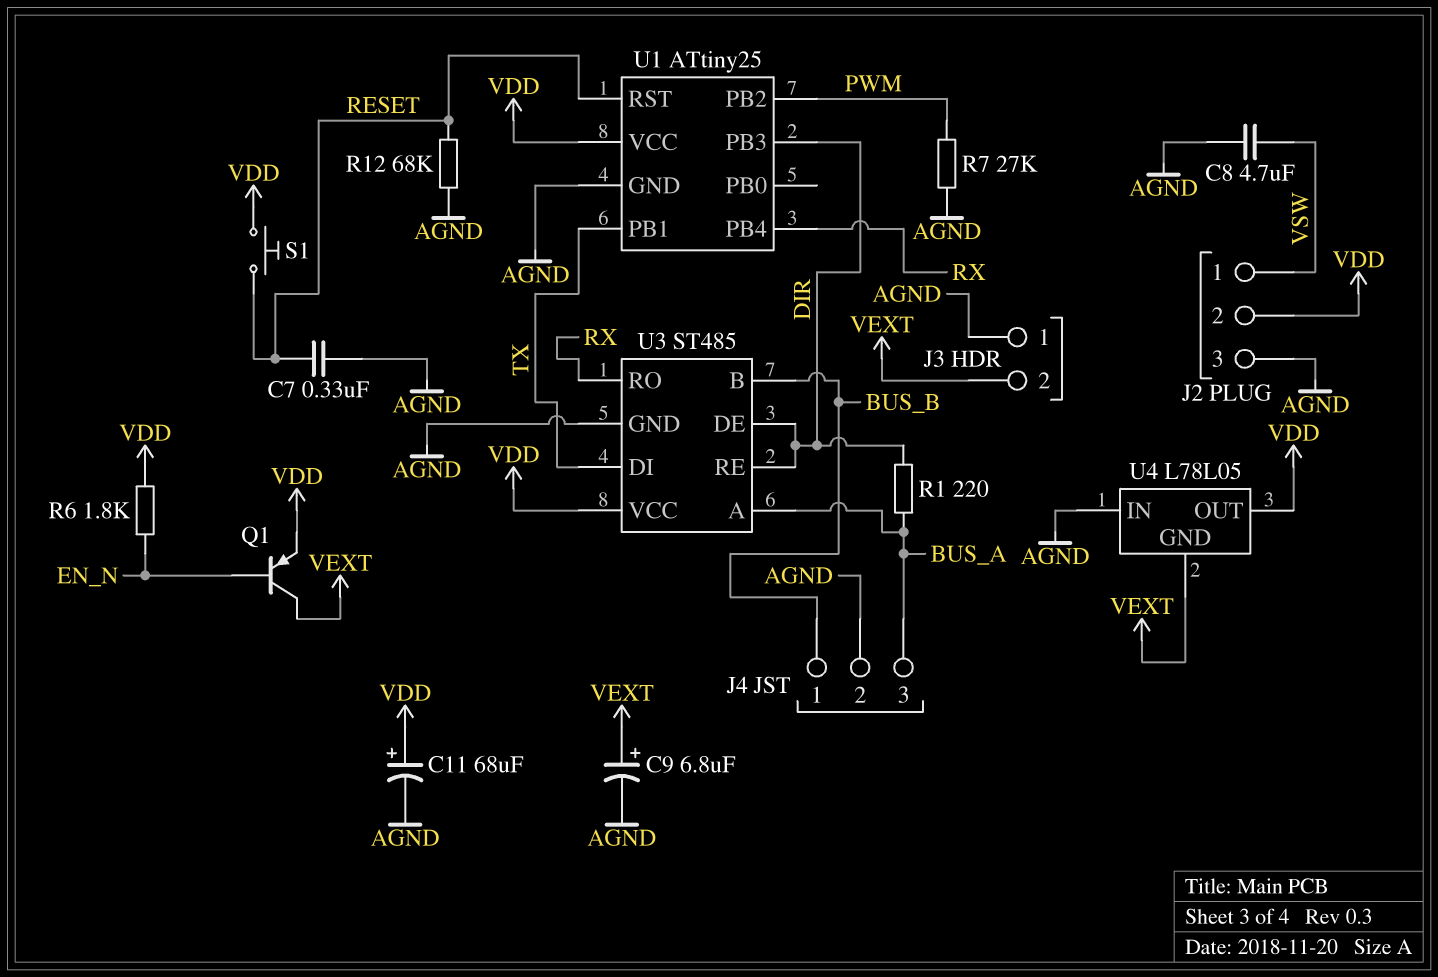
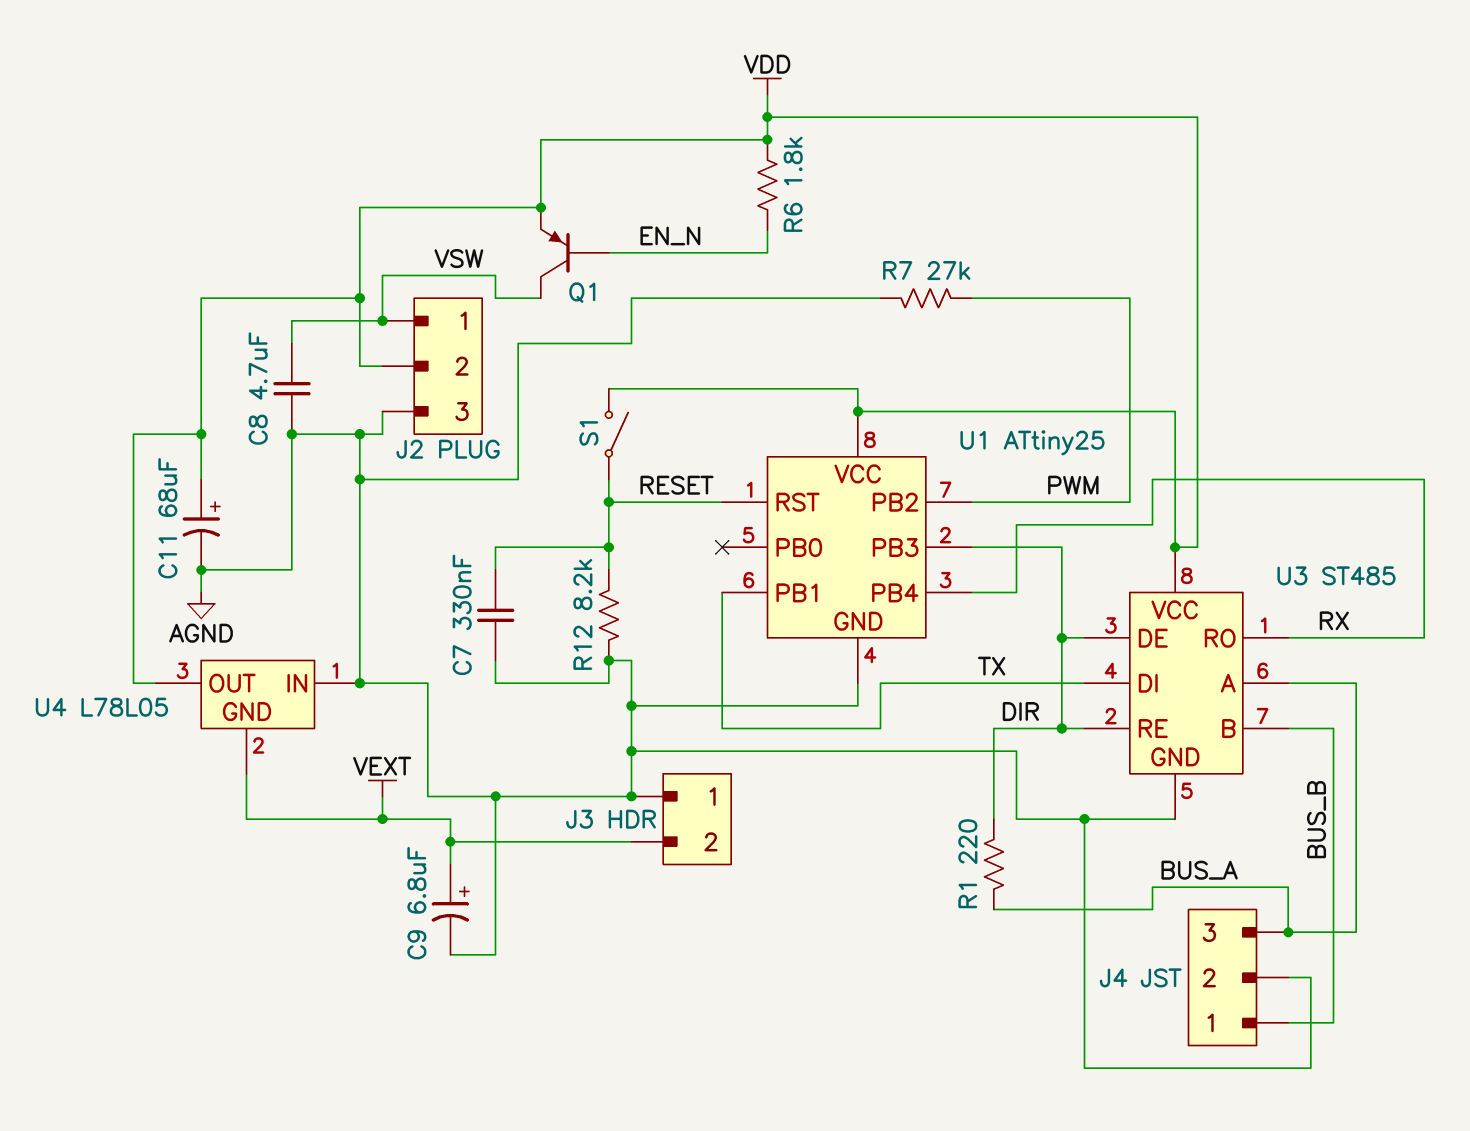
Q1: PNP (B EN_N, C VEXT, E VDD) -> PNP (B EN_N, C VSW, E VDD)
R12: 68k (AGND, RESET) -> 8.2k (AGND, RESET)
S1: button (RESET, VDD) -> switch (RESET, VDD)

